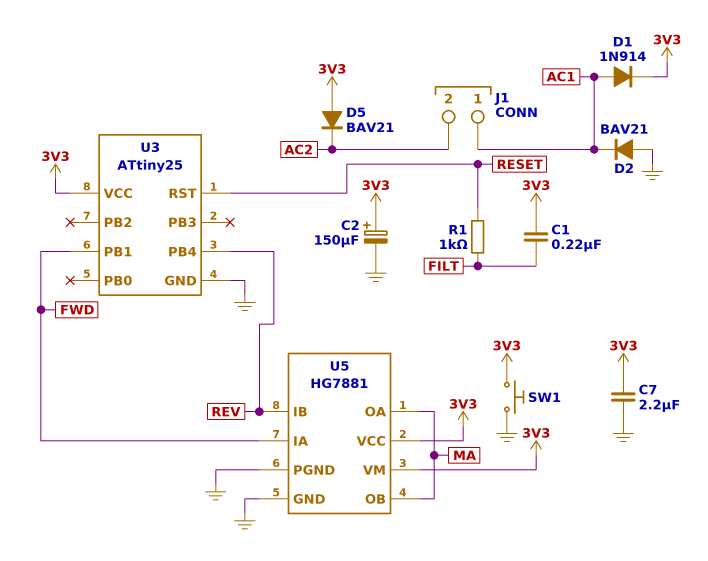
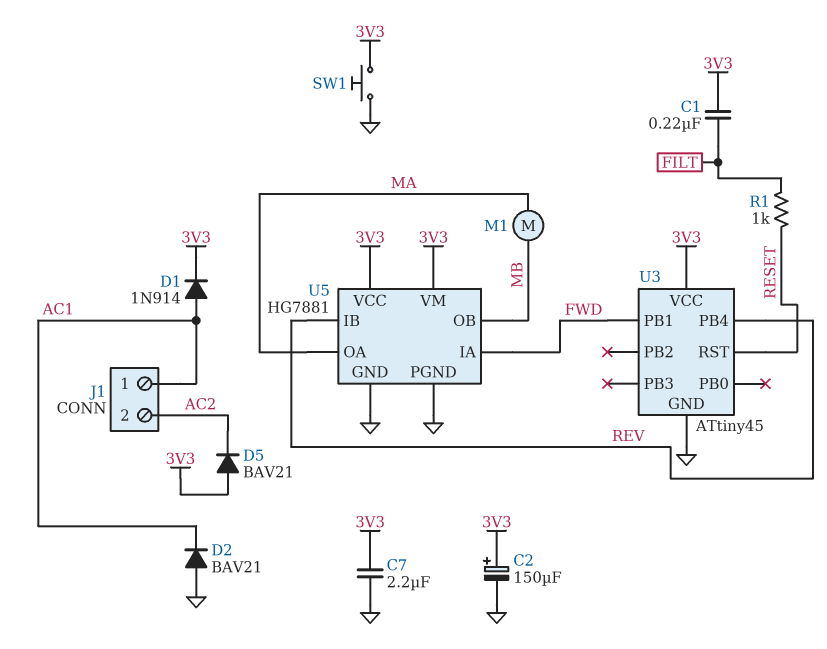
M1: none -> motor (MA, MB)
U3: ATtiny25 -> ATtiny45
U5 pin OB: MA -> MB

